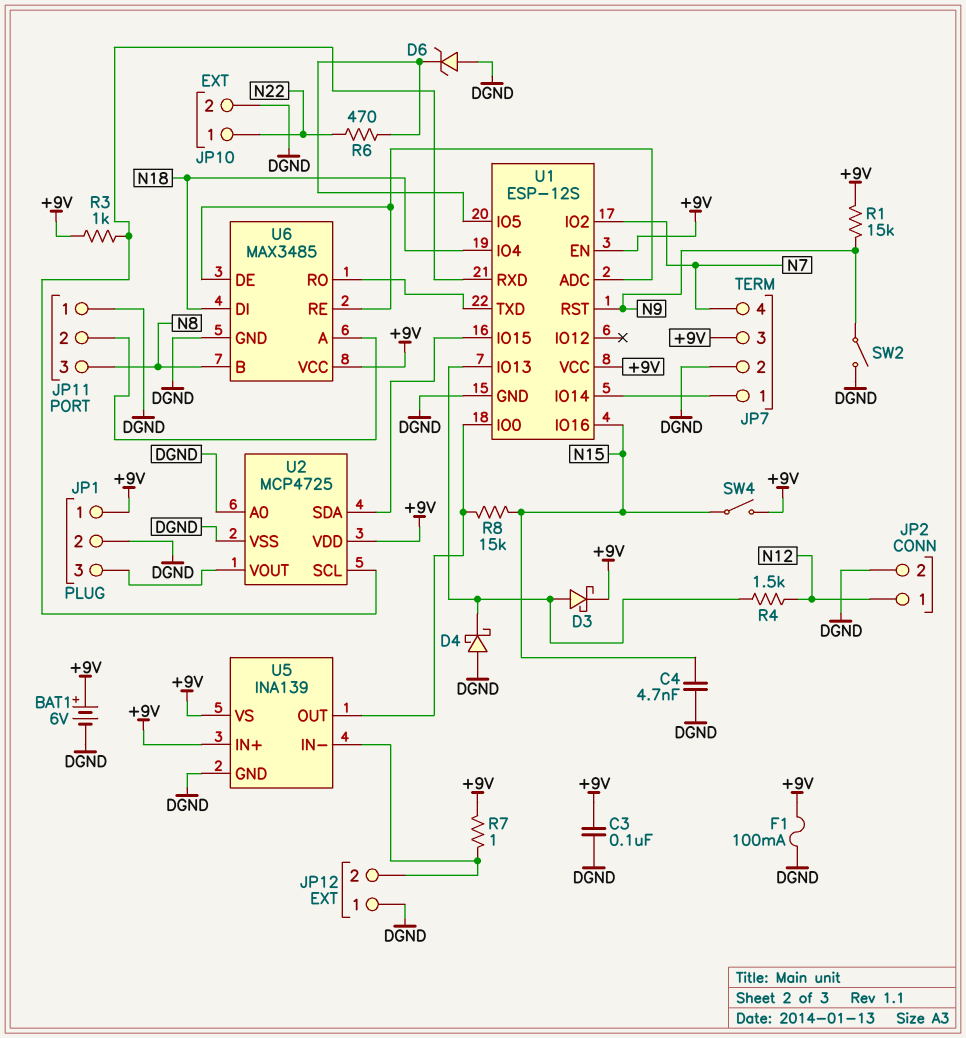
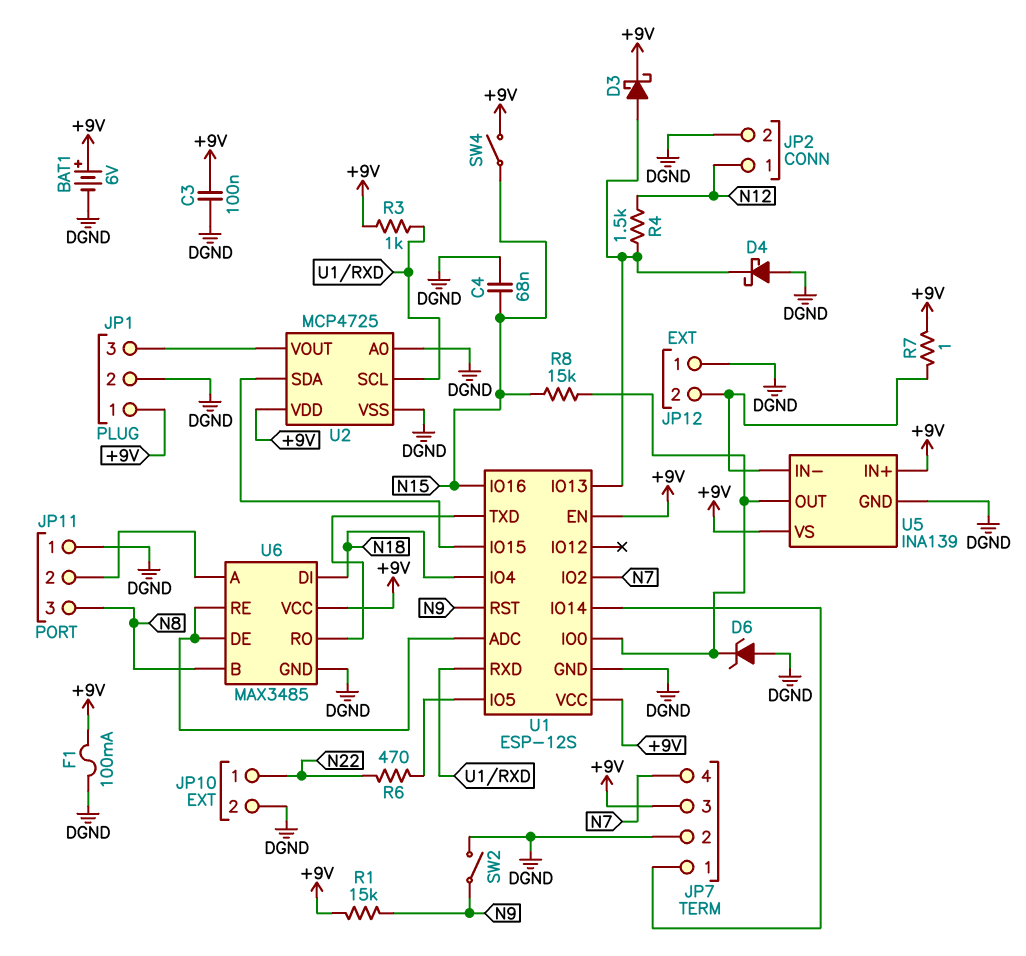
C4: 4.7nF (DGND, N15) -> 68nF (DGND, N15)
D6: zener (A DGND, K U1/IO5) -> zener (A DGND, K U1/IO0)

